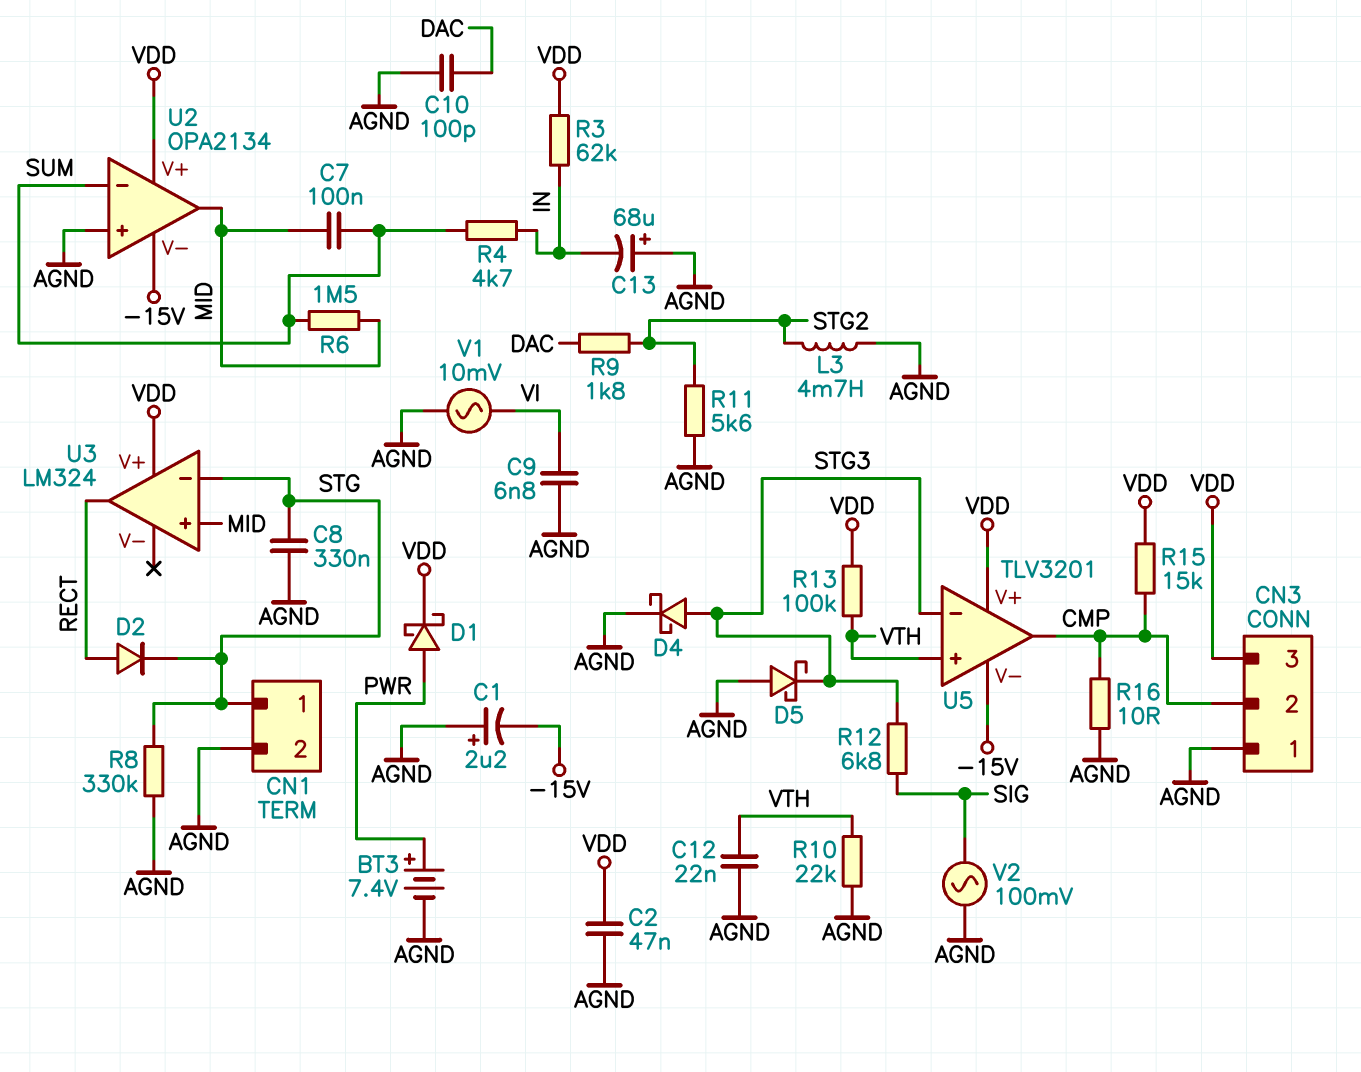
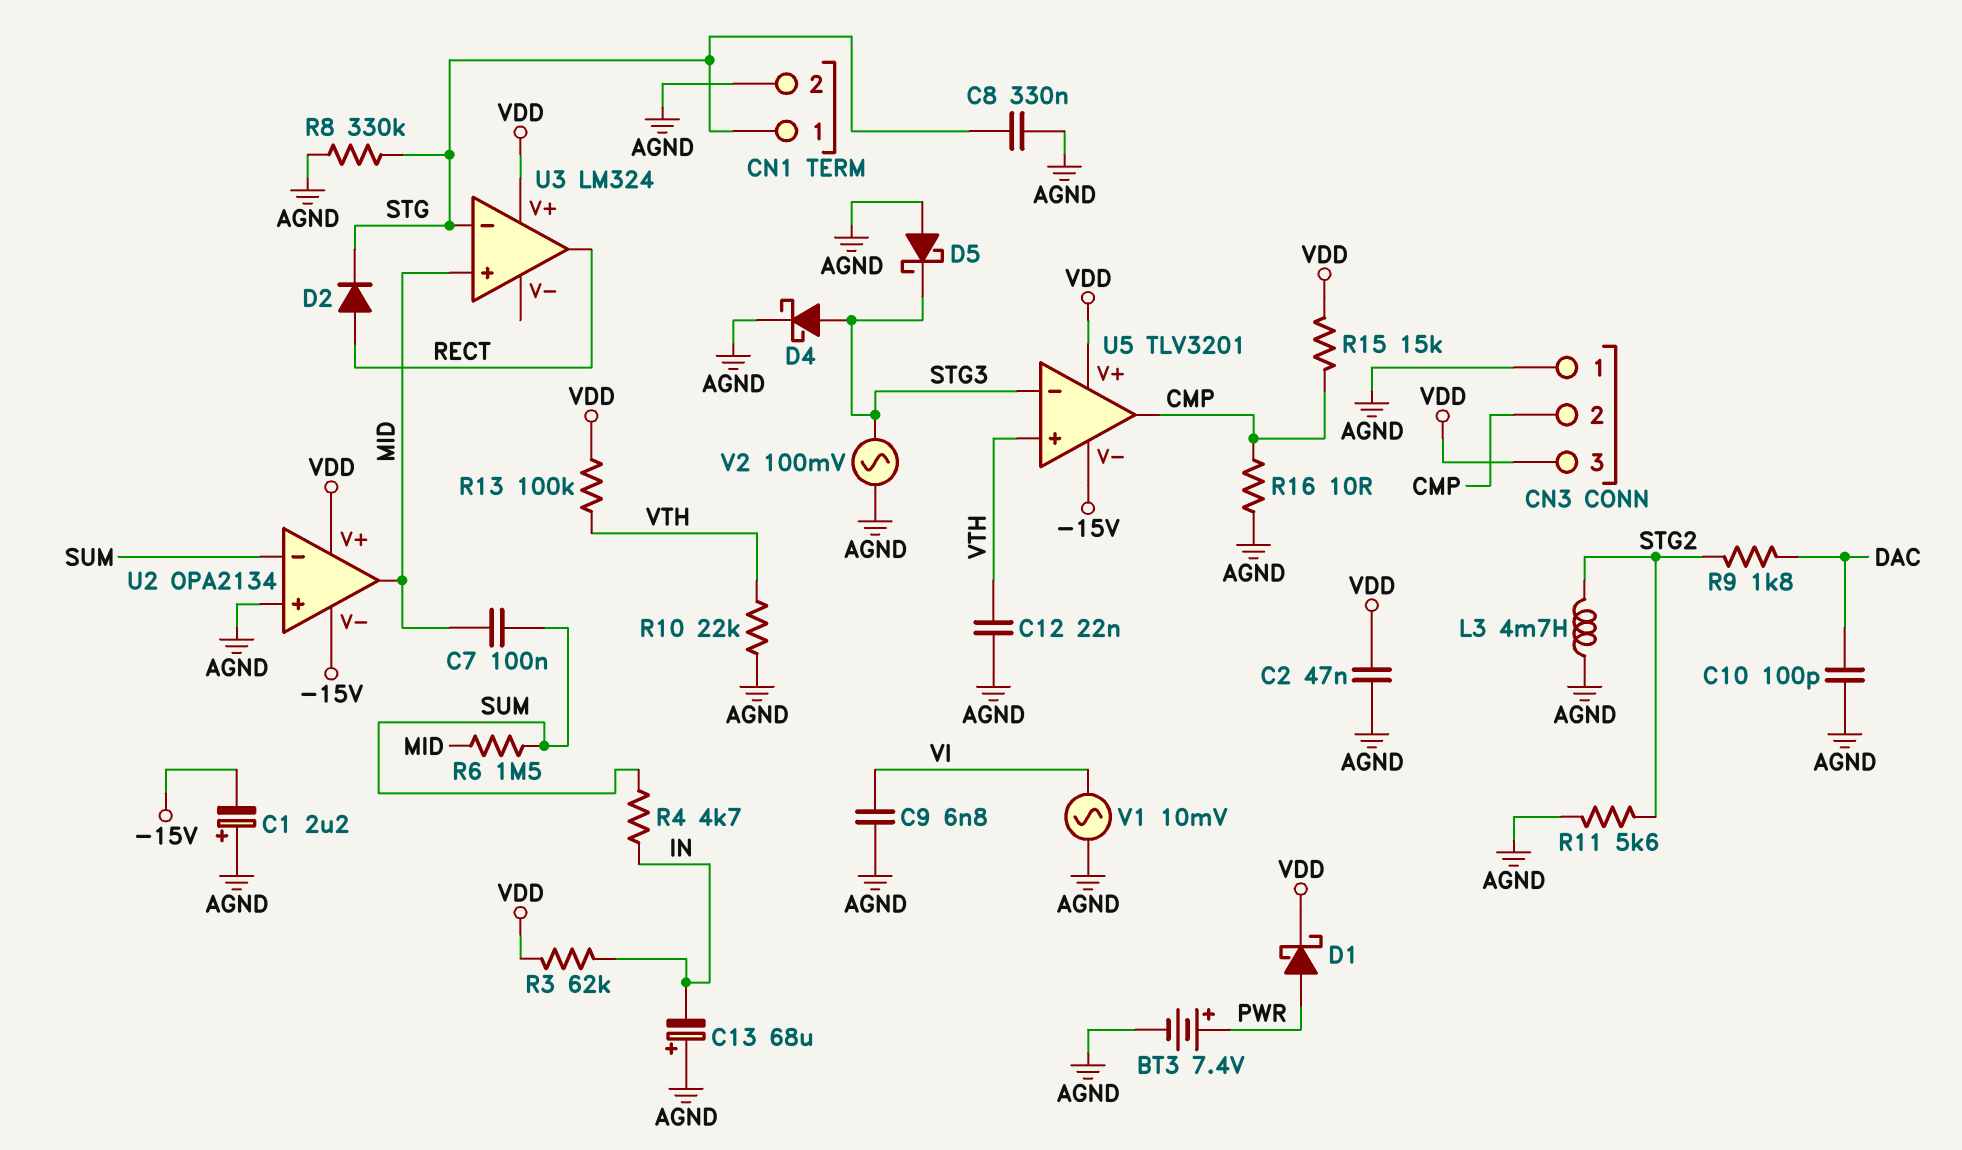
R12: 6.8k (SIG, STG3) -> none
V2: AC 100mV (AGND, SIG) -> AC 100mV (AGND, STG3)

